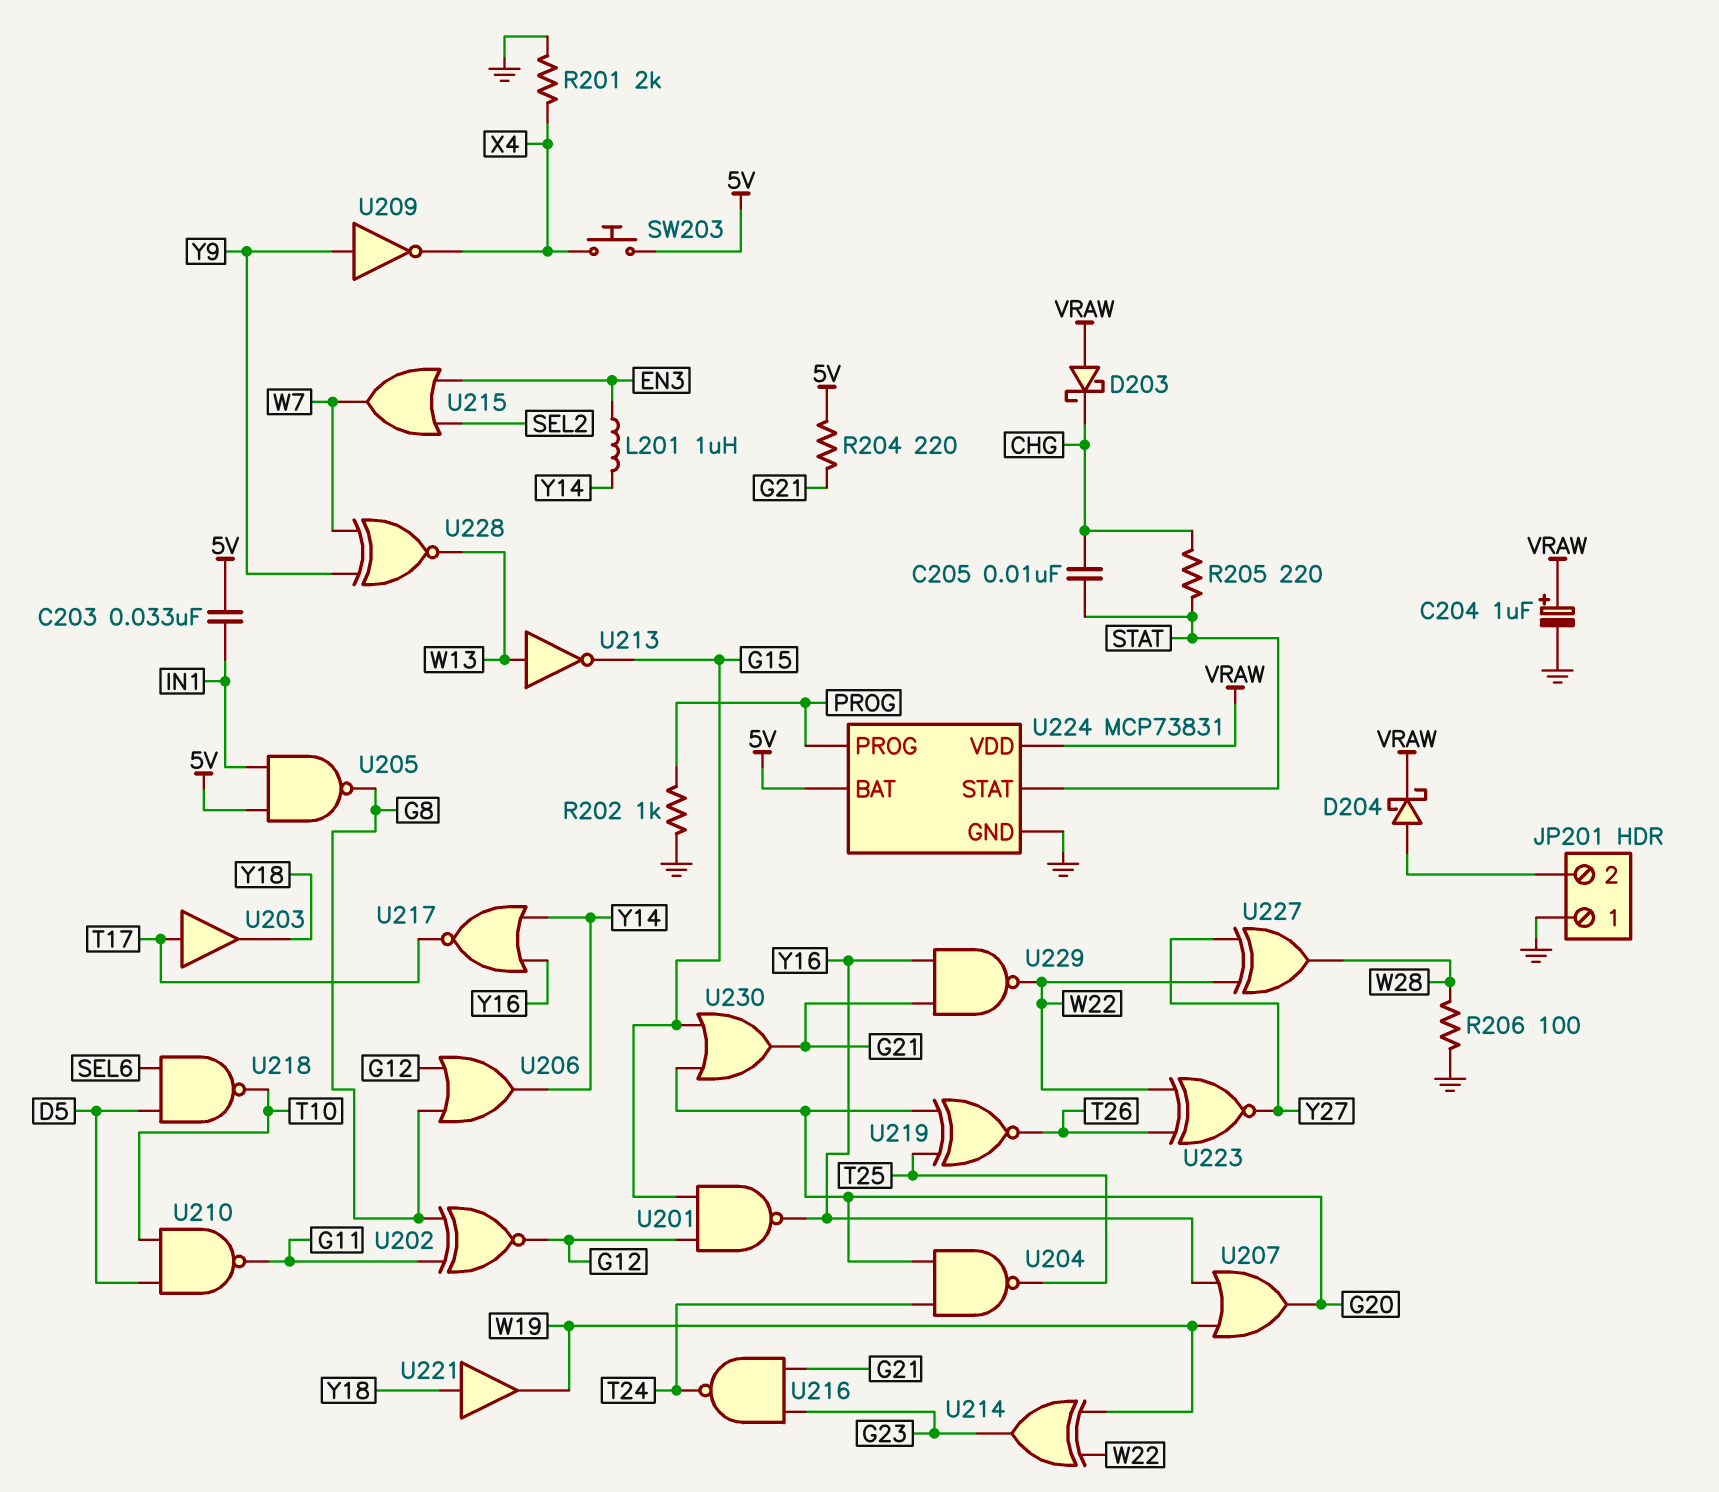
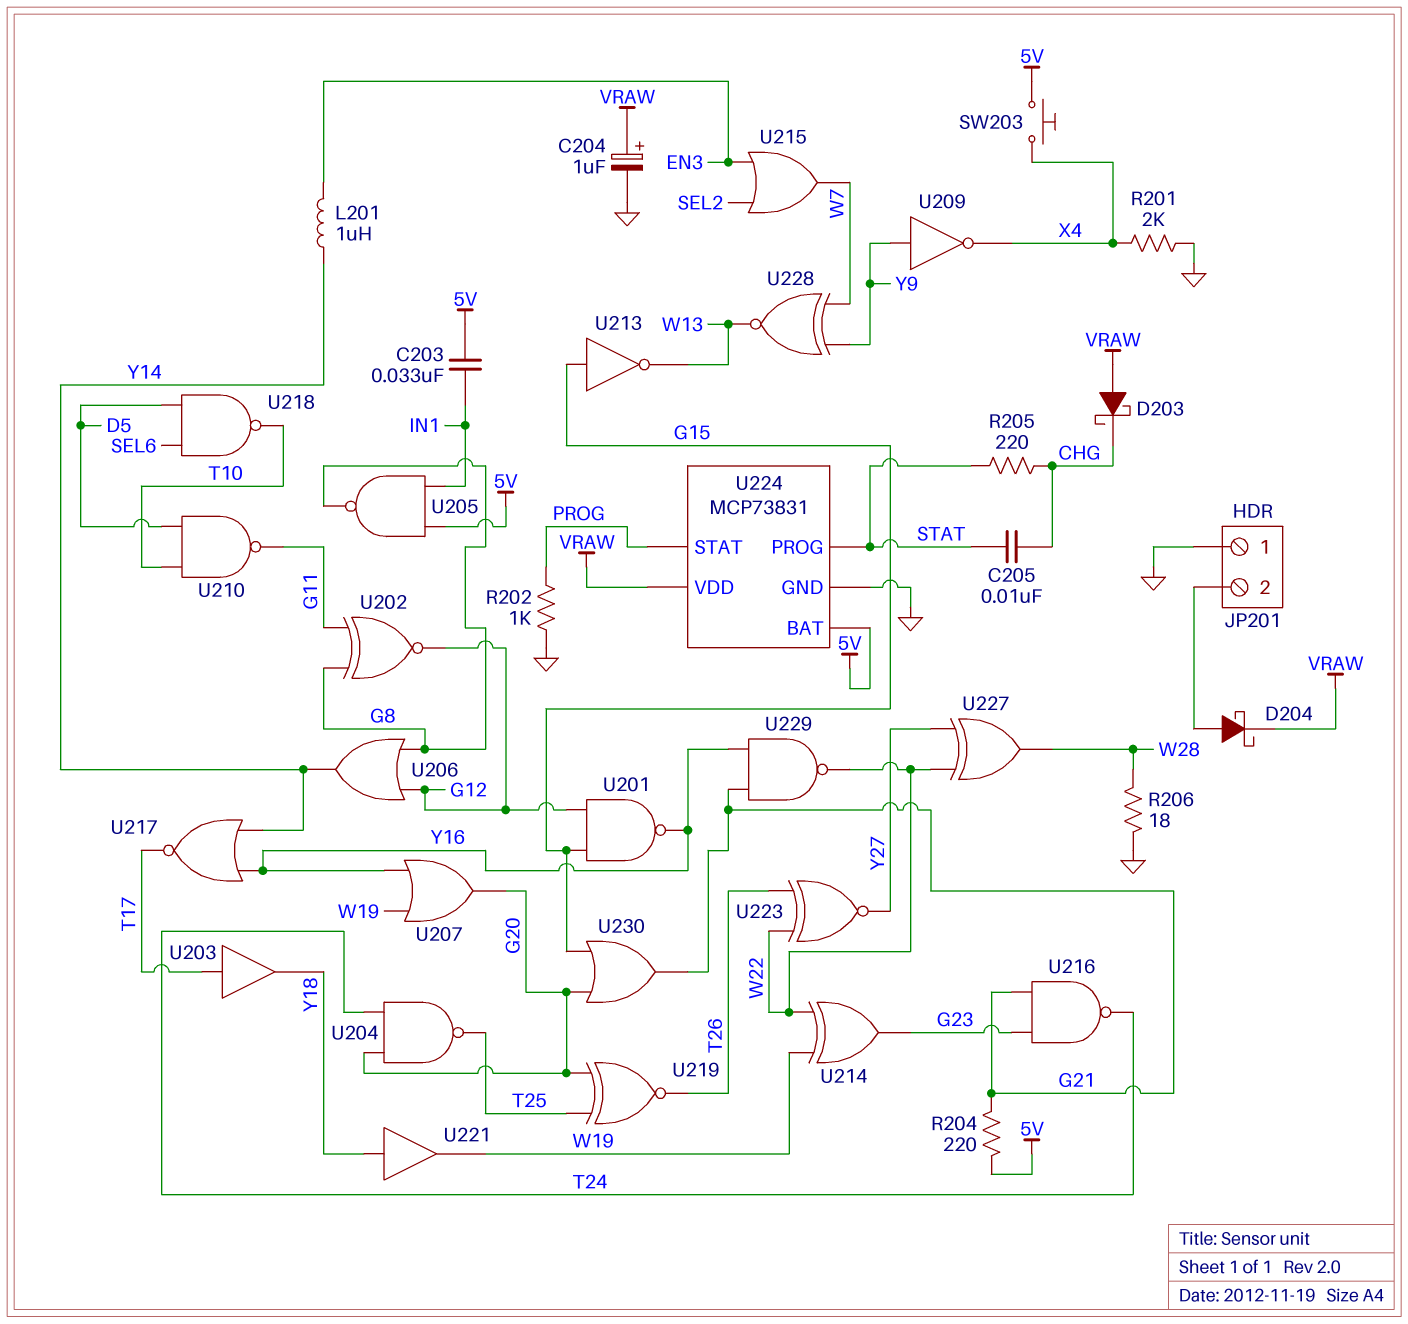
R206: 100 (GND, W28) -> 18 (GND, W28)
U213: NOT (in W13, out G15) -> NOT (in G15, out W13)
U224 pin PROG: PROG -> STAT
U224 pin STAT: STAT -> PROG

